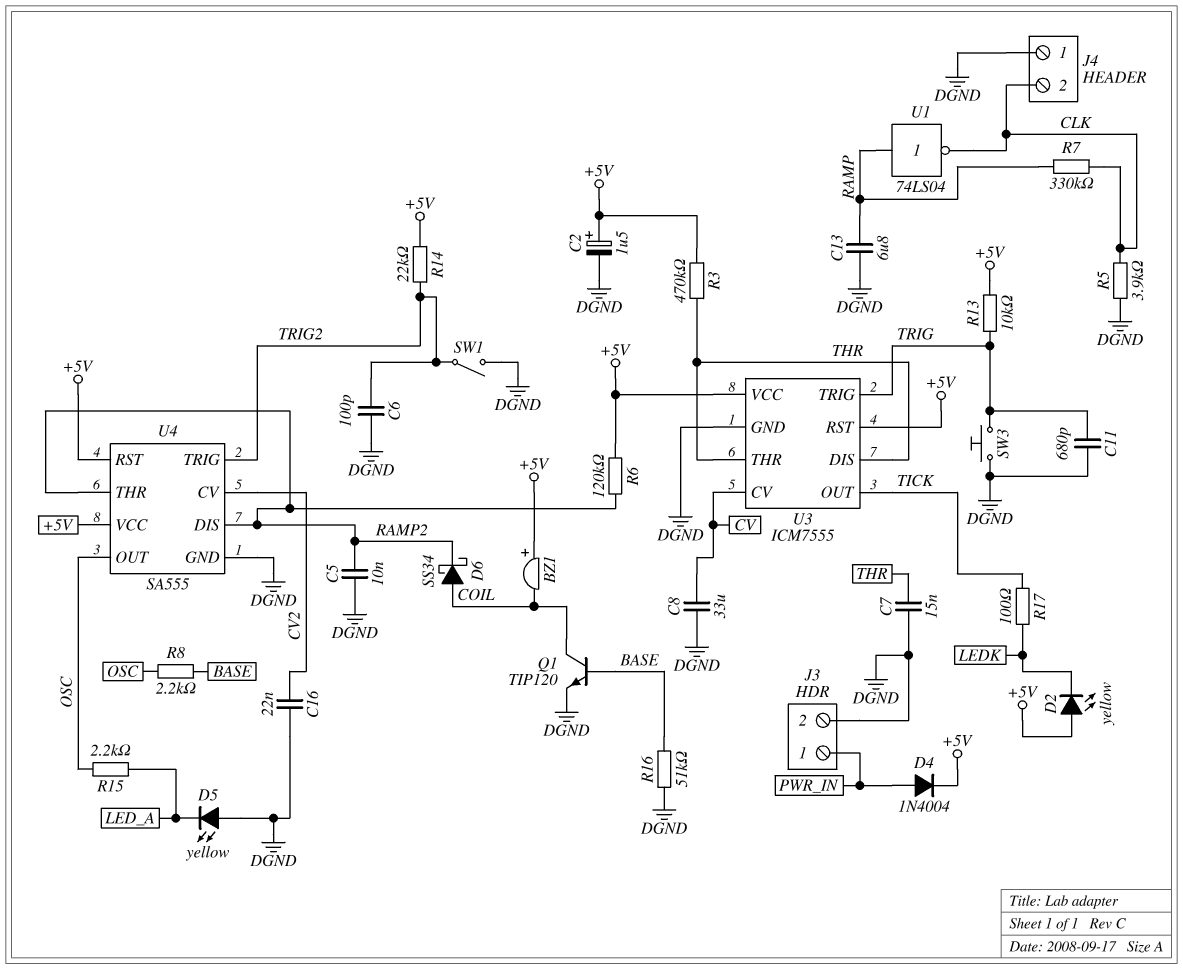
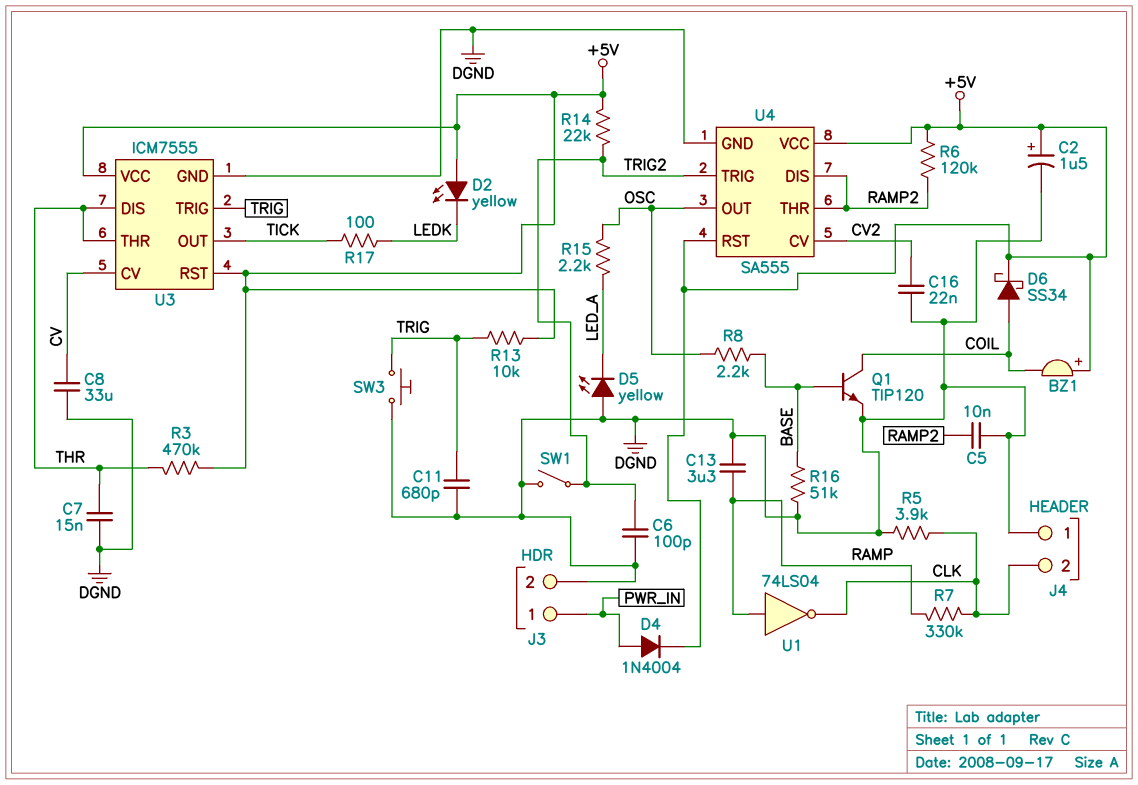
C13: 6.8uF (DGND, RAMP) -> 3.3uF (DGND, RAMP)
D6: schottky SS34 (A COIL, K RAMP2) -> schottky SS34 (A COIL, K +5V)

